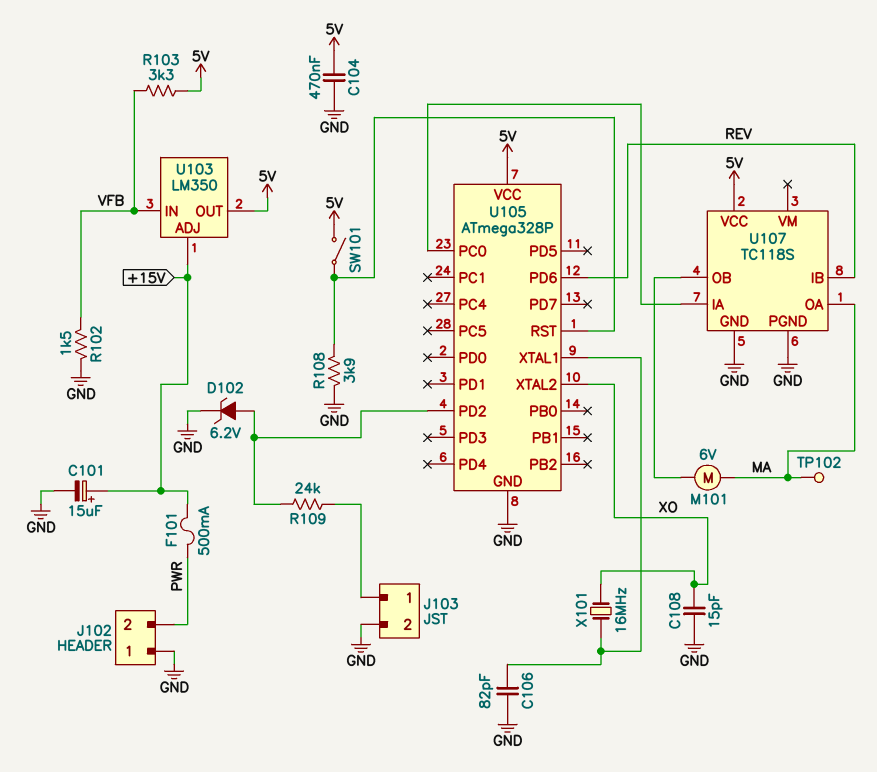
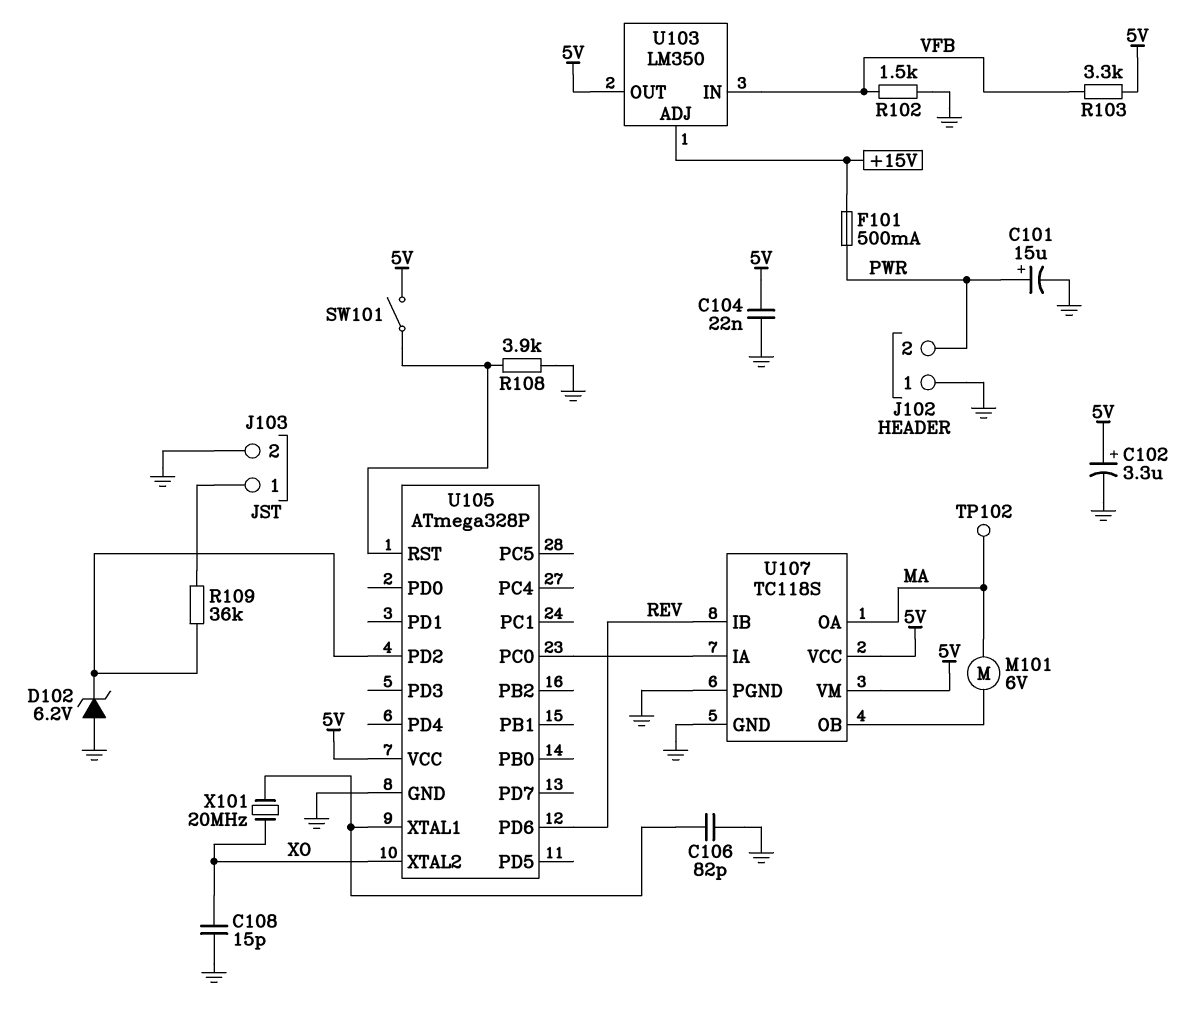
C101: 15uF (plus +15V, minus GND) -> 15uF (plus PWR, minus GND)
C102: none -> 3.3uF (plus 5V, minus GND)
C104: 470nF (5V, GND) -> 22nF (5V, GND)
D102: zener 6.2V (A U105/PD2, K GND) -> zener 6.2V (A GND, K U105/PD2)
R109: 24k (J103/1, U105/PD2) -> 36k (J103/1, U105/PD2)
U107 pin VM: none -> 5V
X101: 16MHz (U105/XTAL1, XO) -> 20MHz (U105/XTAL1, XO)

